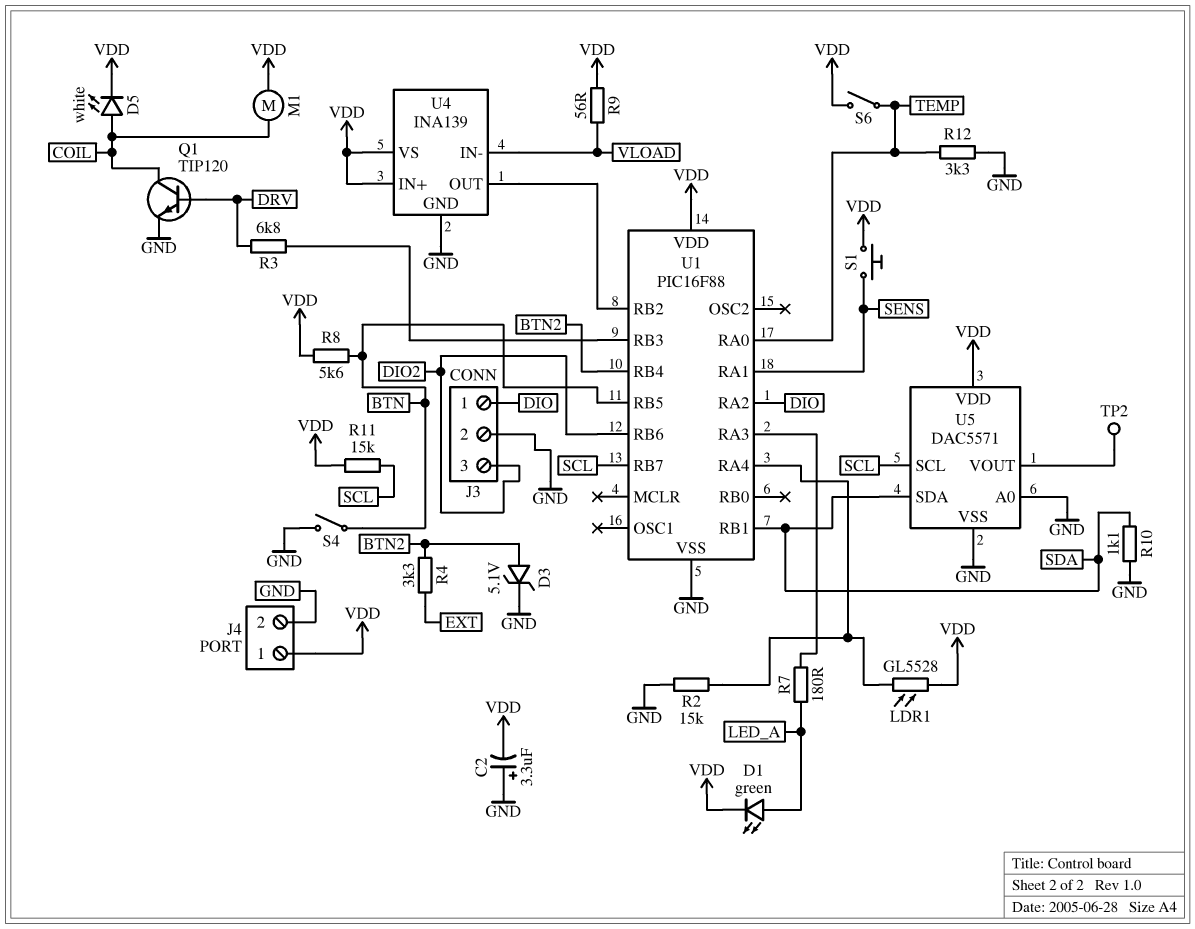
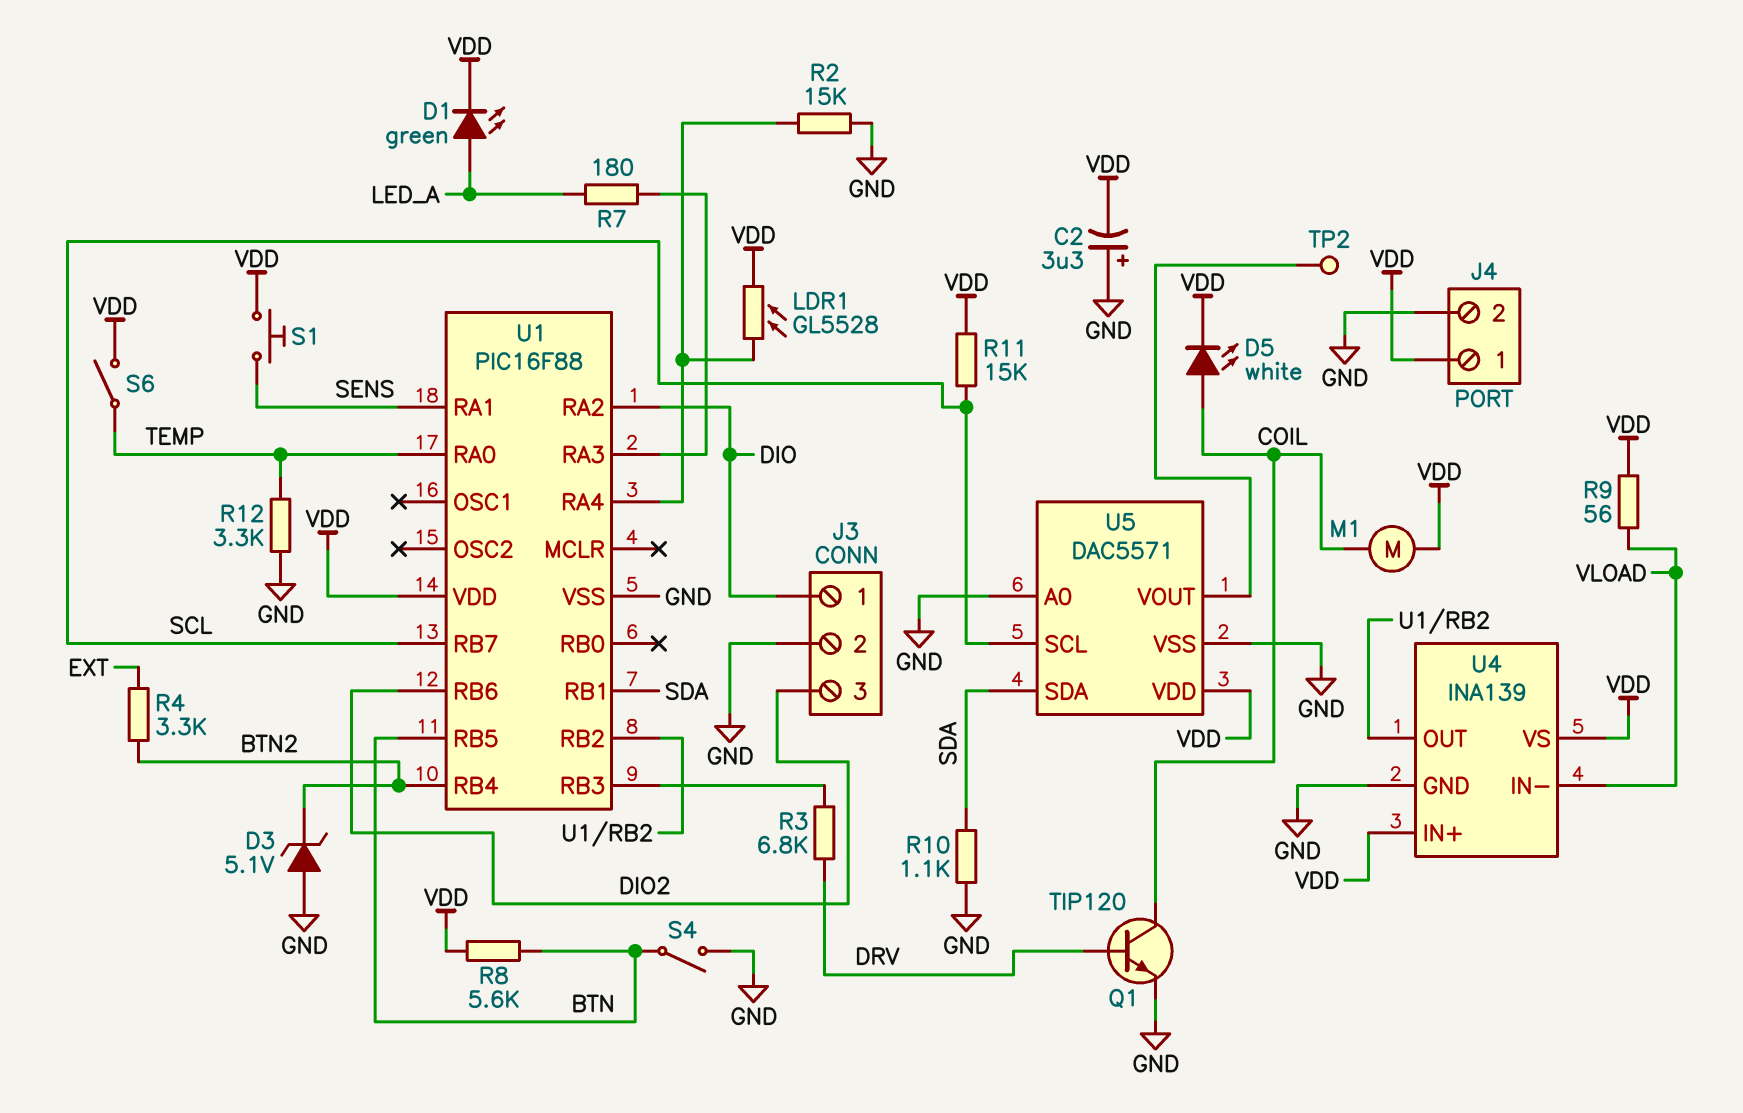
D3: zener 5.1V (A BTN2, K GND) -> zener 5.1V (A GND, K BTN2)

